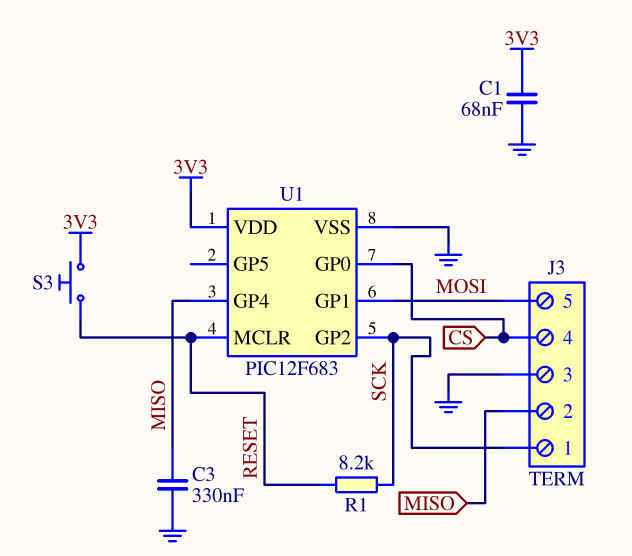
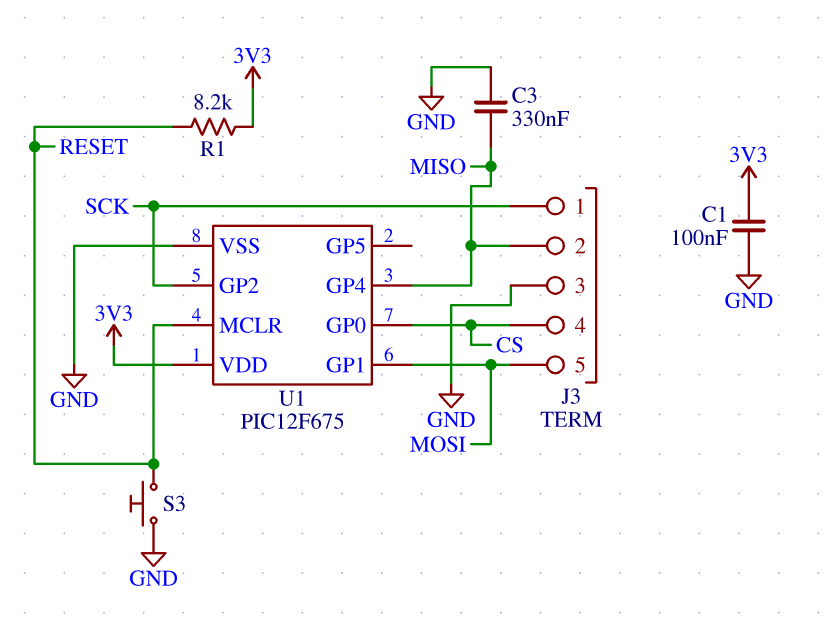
C1: 68nF (3V3, GND) -> 100nF (3V3, GND)
R1: 8.2k (RESET, SCK) -> 8.2k (3V3, RESET)
S3: button (3V3, RESET) -> button (GND, RESET)
U1: PIC12F683 -> PIC12F675

